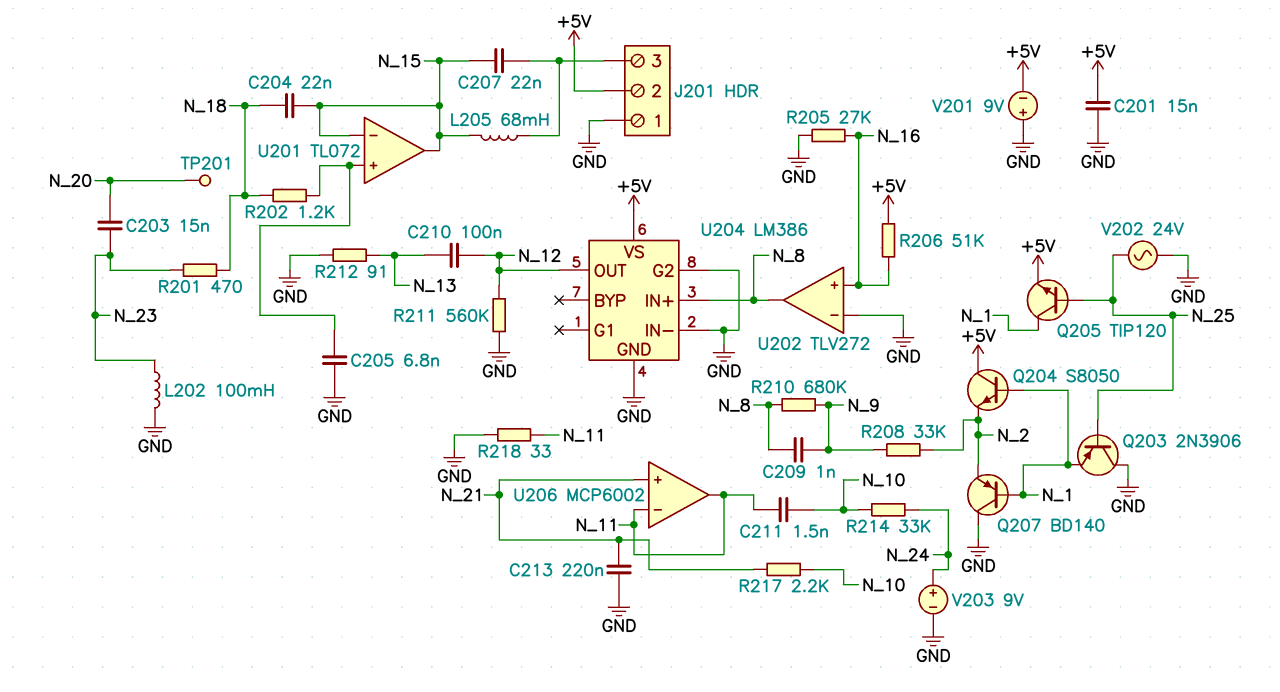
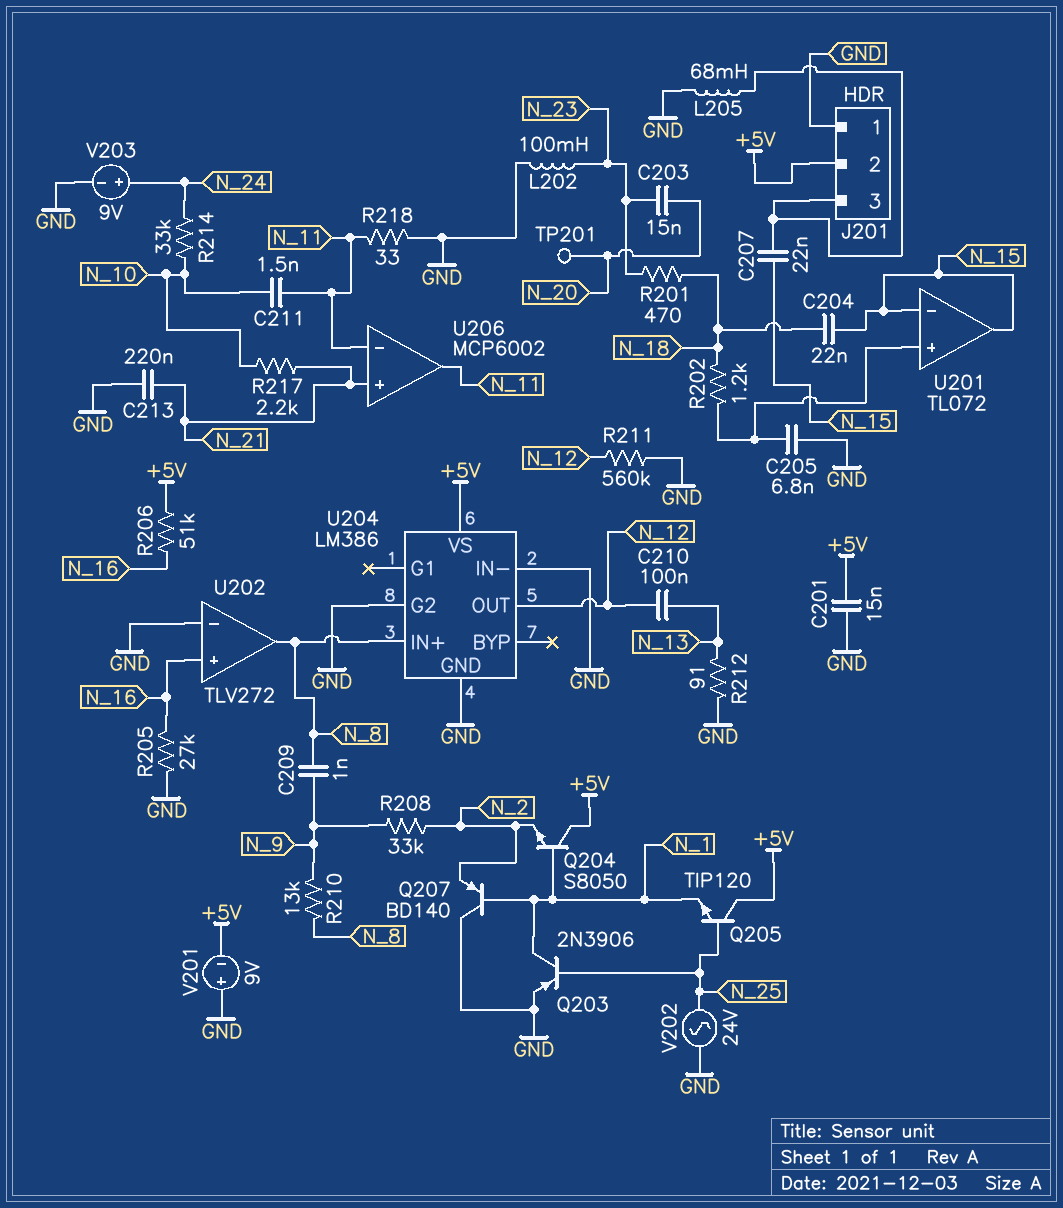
L205: 68mH (J201/3, N_15) -> 68mH (GND, J201/3)
Q203: PNP 2N3906 (B N_25, C GND, E N_1) -> PNP 2N3906 (B N_25, C N_1, E GND)
Q205: NPN TIP120 (B N_25, C N_1, E +5V) -> NPN TIP120 (B N_25, C +5V, E N_1)
R210: 680k (N_8, N_9) -> 13k (N_8, N_9)

